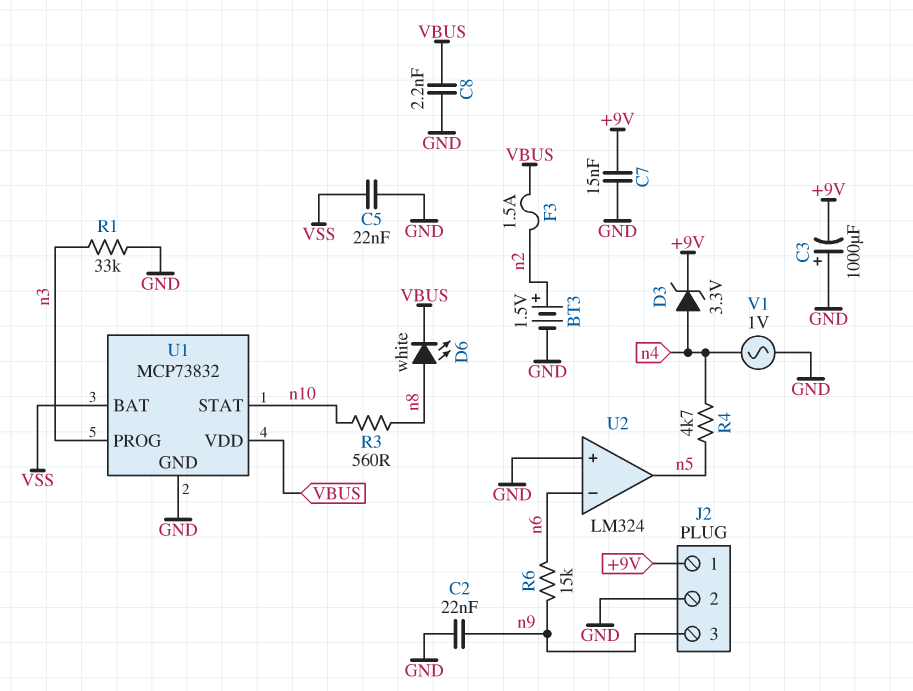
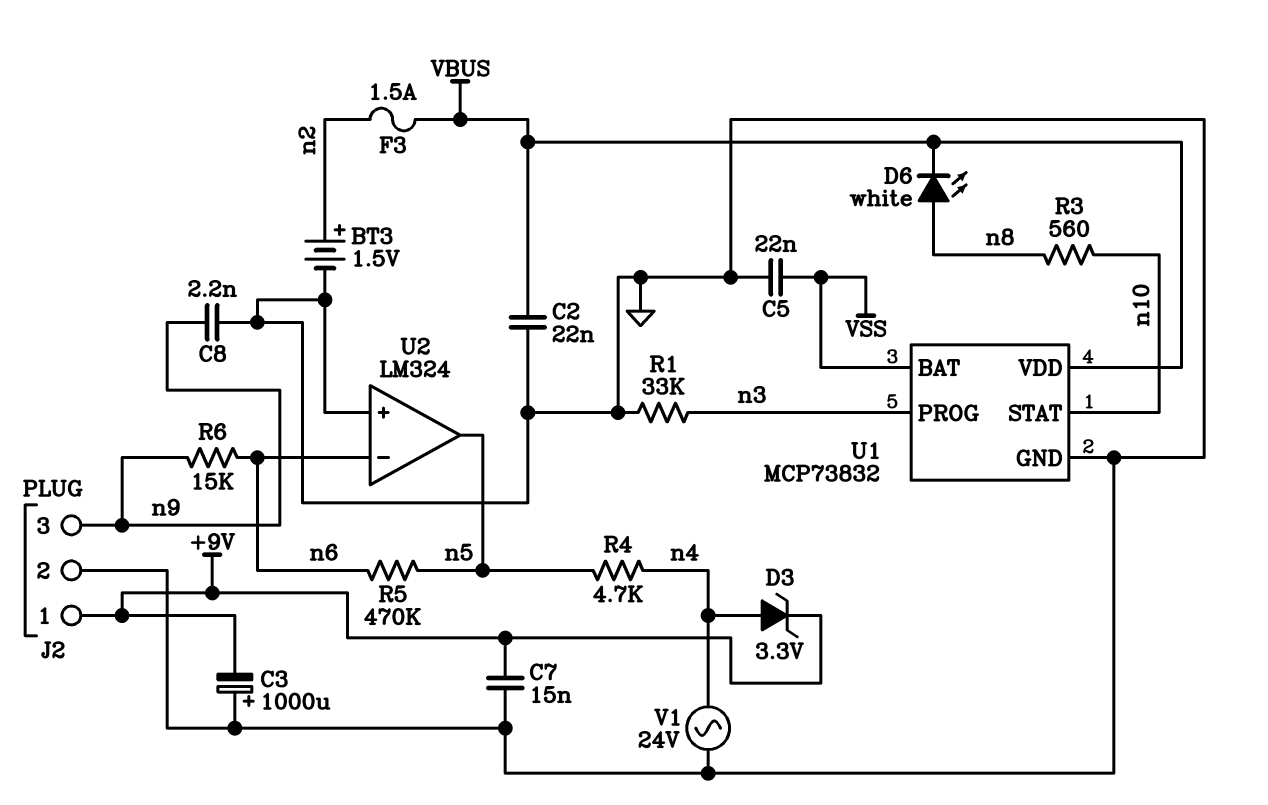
C2: 22nF (GND, n9) -> 22nF (GND, VBUS)
C8: 2.2nF (GND, VBUS) -> 2.2nF (GND, n9)
R5: none -> 470k (n5, n6)
V1: AC 1V (GND, n4) -> AC 24V (GND, n4)

